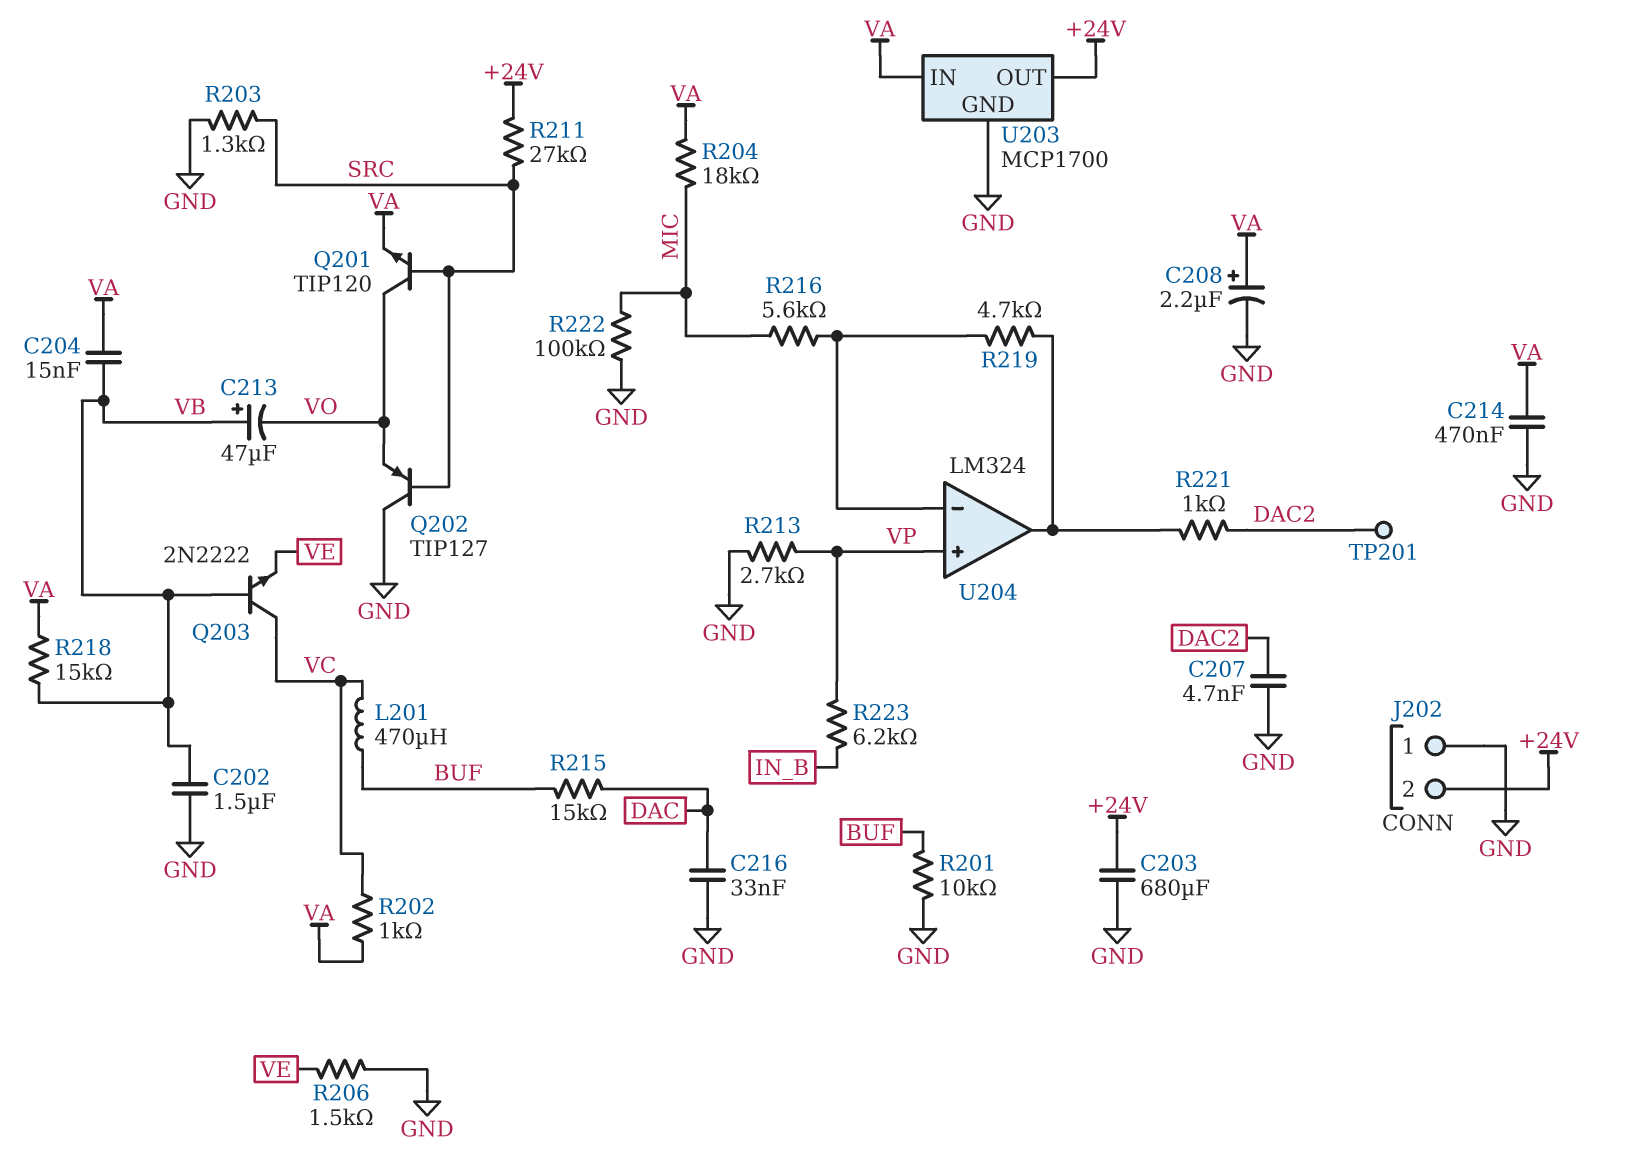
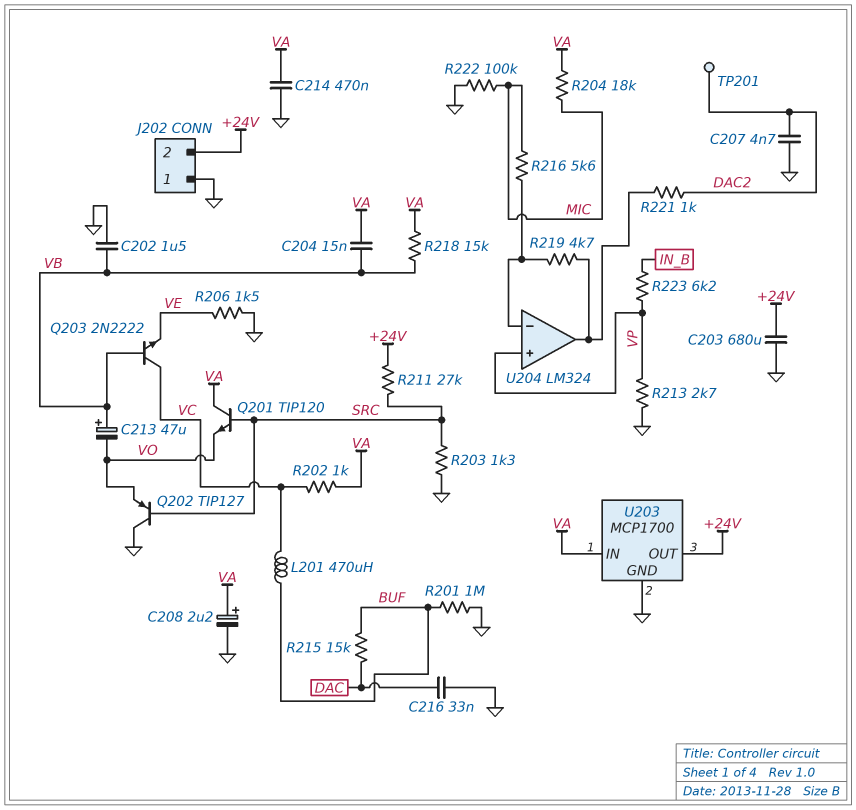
Q201: NPN TIP120 (B SRC, C VO, E VA) -> NPN TIP120 (B SRC, C VA, E VO)
R201: 10k (BUF, GND) -> 1M (BUF, GND)

